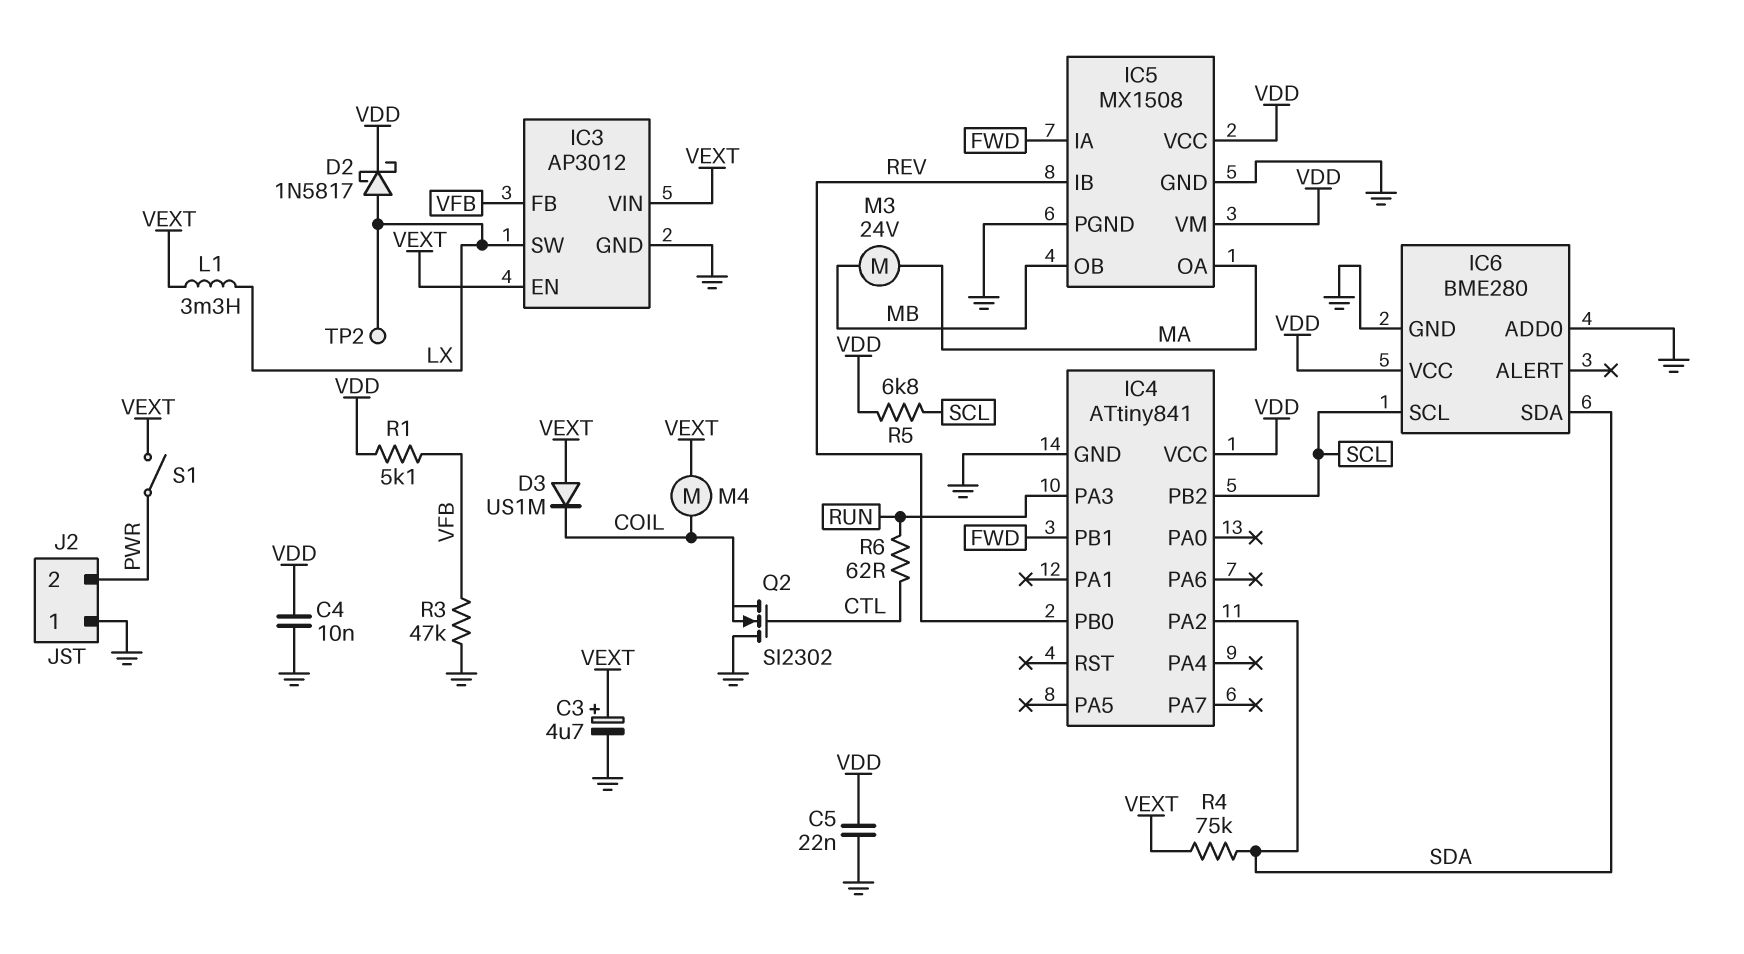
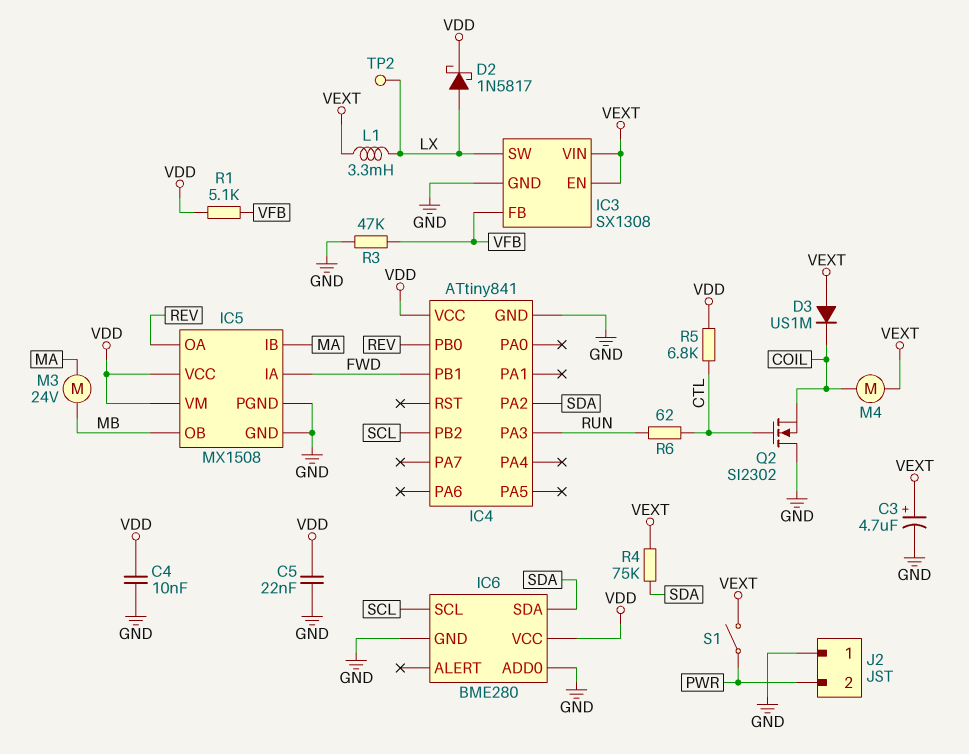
IC3: AP3012 -> SX1308
IC5 pin IB: REV -> MA
IC5 pin OA: MA -> REV
R5: 6.8k (SCL, VDD) -> 6.8k (CTL, VDD)

